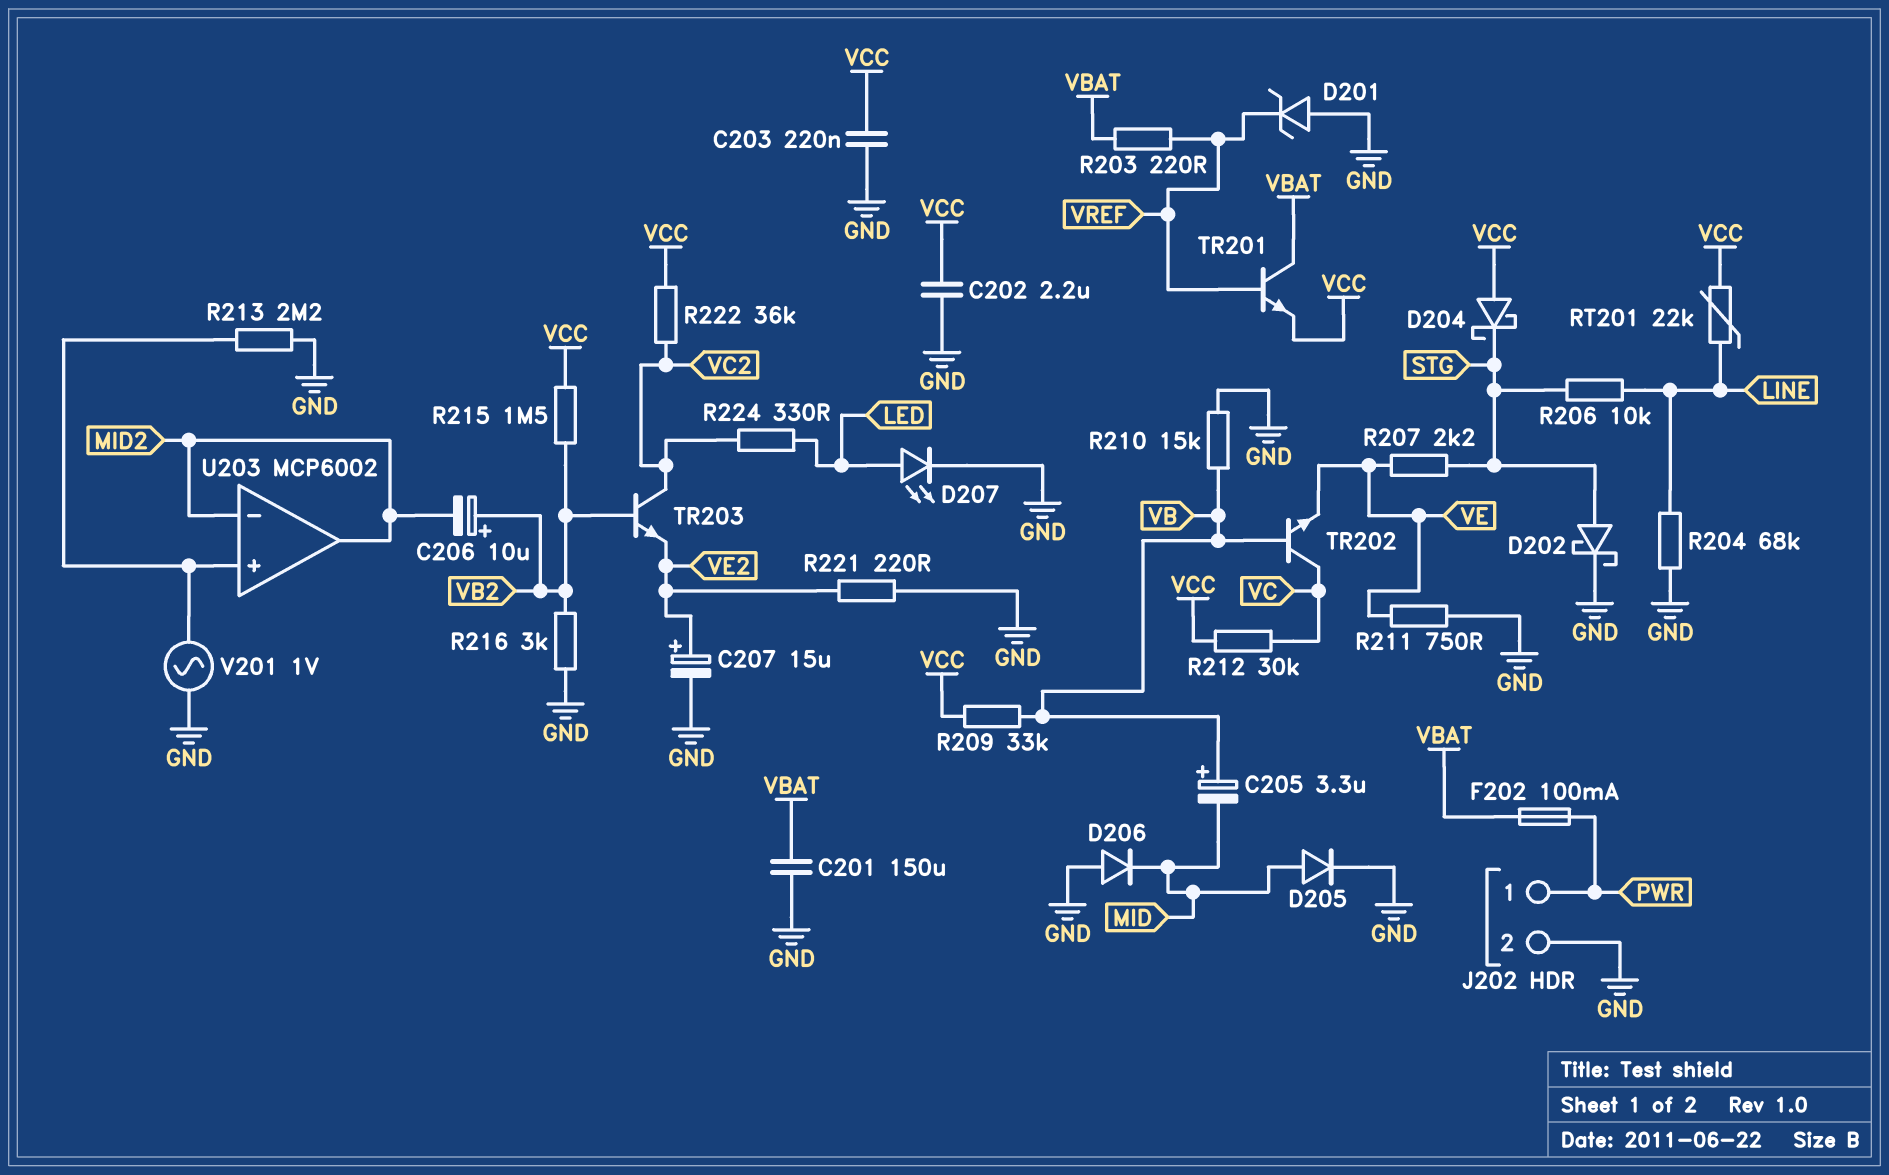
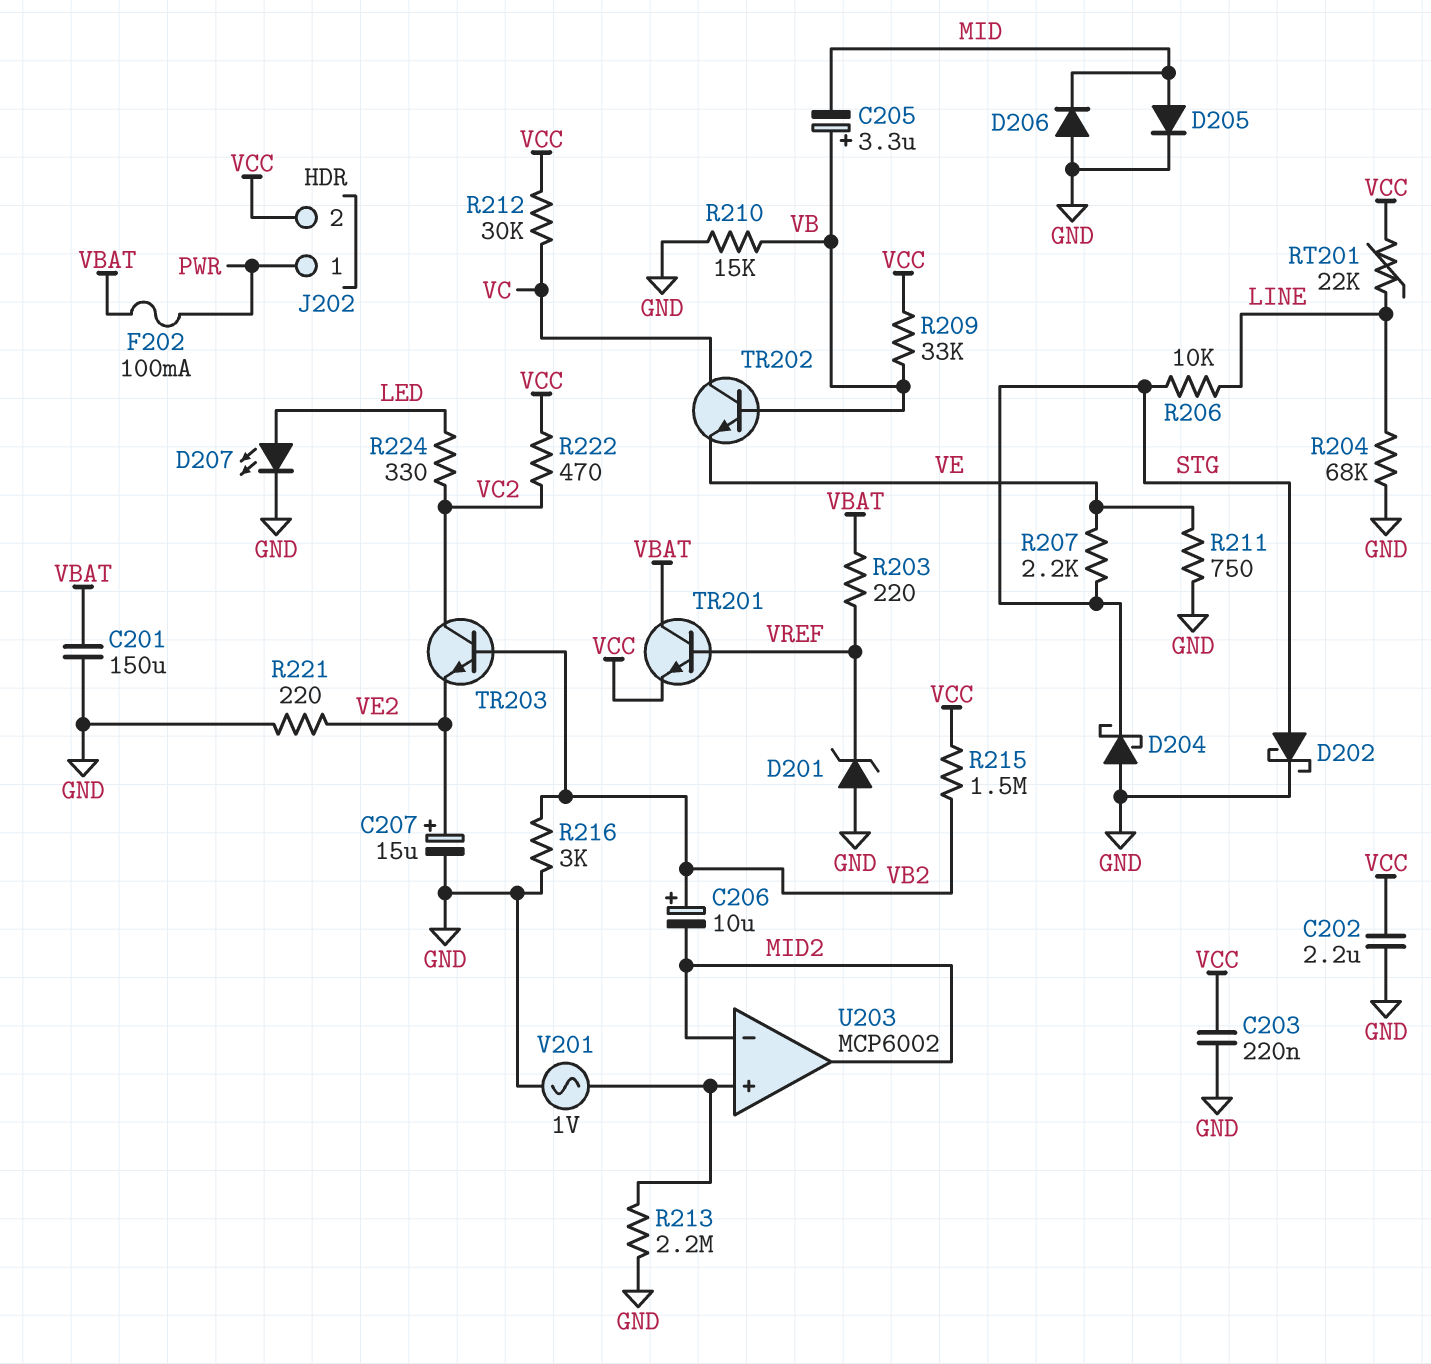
D204: schottky (A VCC, K STG) -> schottky (A GND, K STG)
J202 pin 2: GND -> VCC
R222: 36k (VC2, VCC) -> 470 (VC2, VCC)

